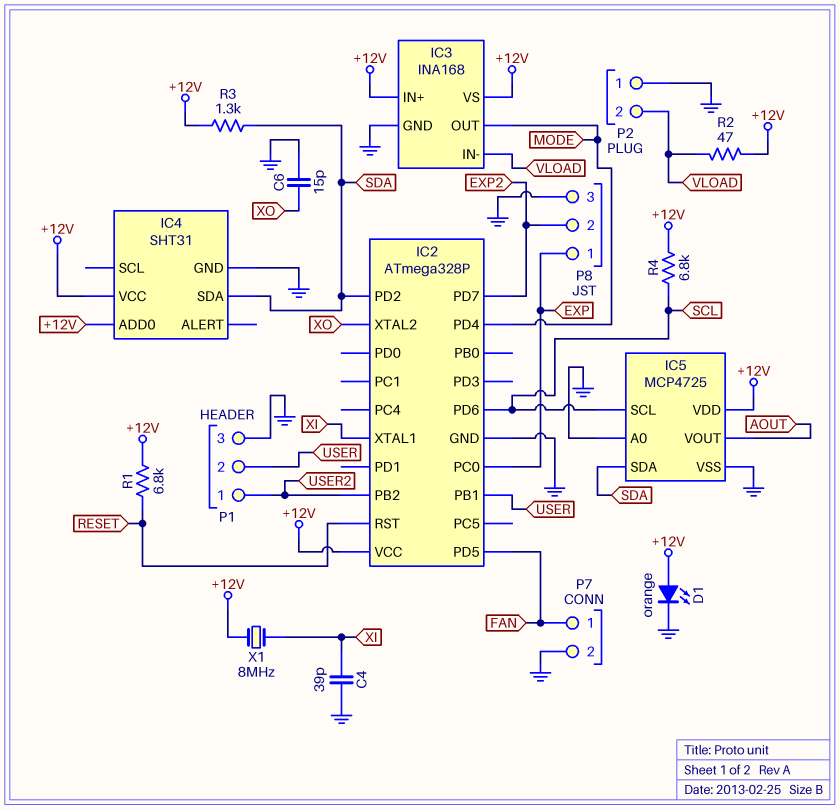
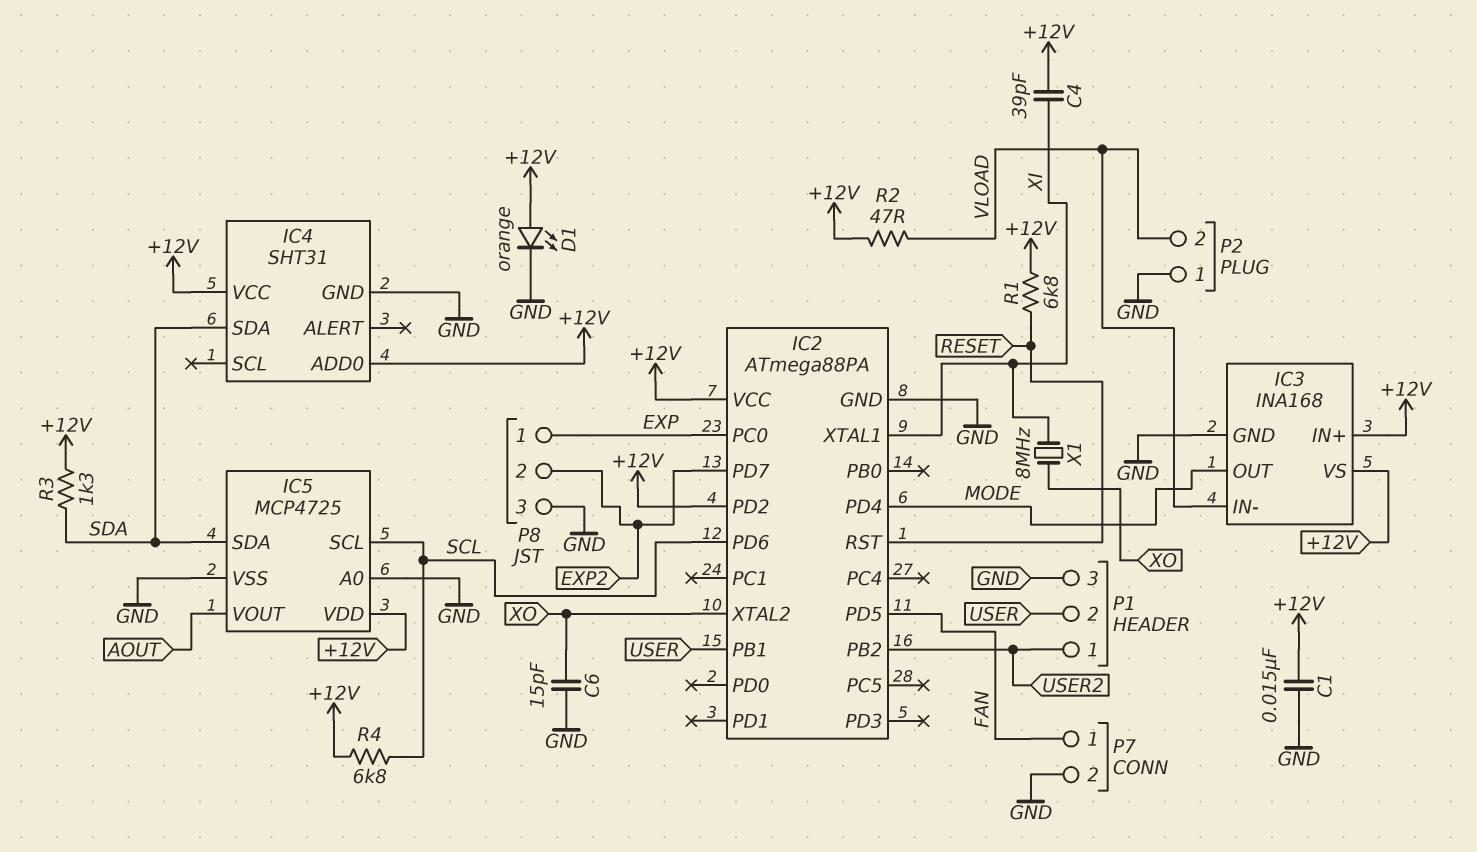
C1: none -> 15nF (+12V, GND)
C4: 39pF (GND, XI) -> 39pF (+12V, XI)
IC2: ATmega328P -> ATmega88PA
IC2 pin PD2: SDA -> +12V
X1: 8MHz (+12V, XI) -> 8MHz (XI, XO)

